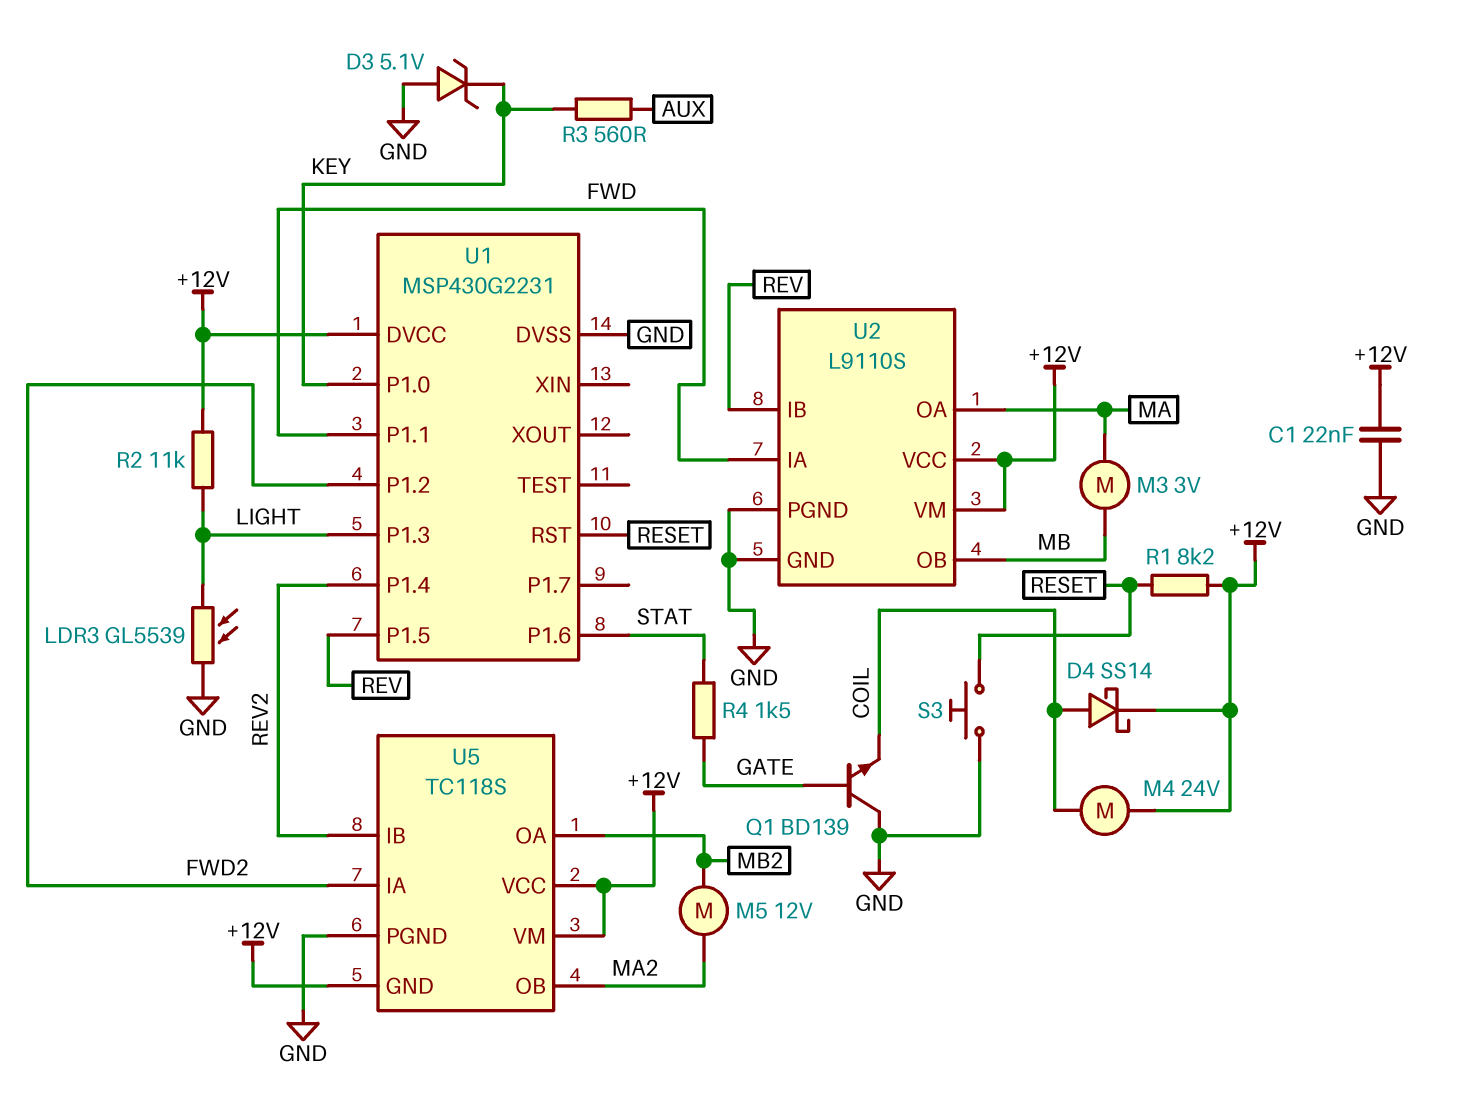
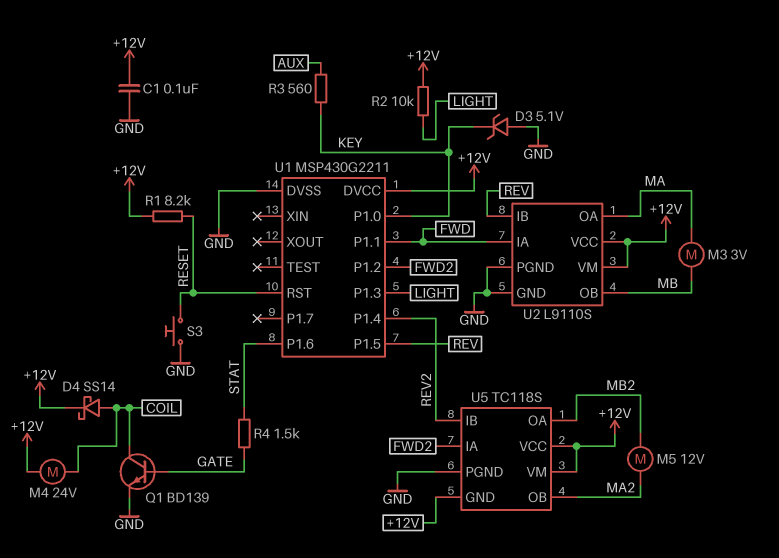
C1: 22nF (+12V, GND) -> 100nF (+12V, GND)
LDR3: GL5539 (GND, LIGHT) -> none
Q1: NPN BD139 (B GATE, C GND, E COIL) -> NPN BD139 (B GATE, C COIL, E GND)
R2: 11k (+12V, LIGHT) -> 10k (+12V, LIGHT)
U1: MSP430G2231 -> MSP430G2211

